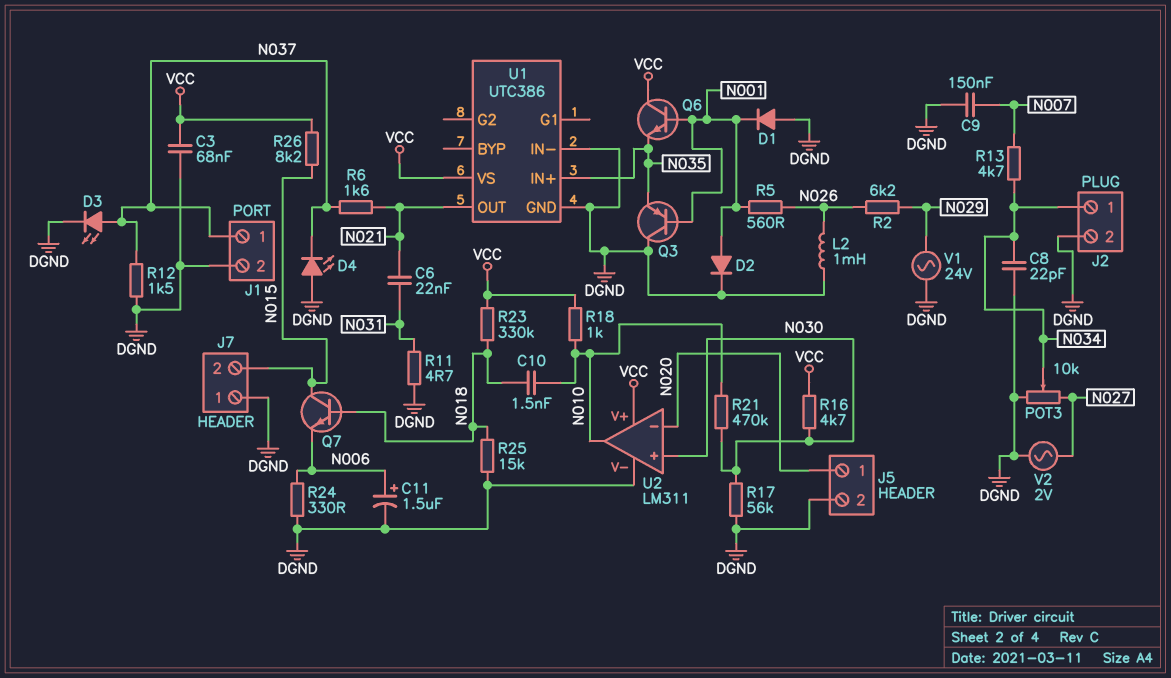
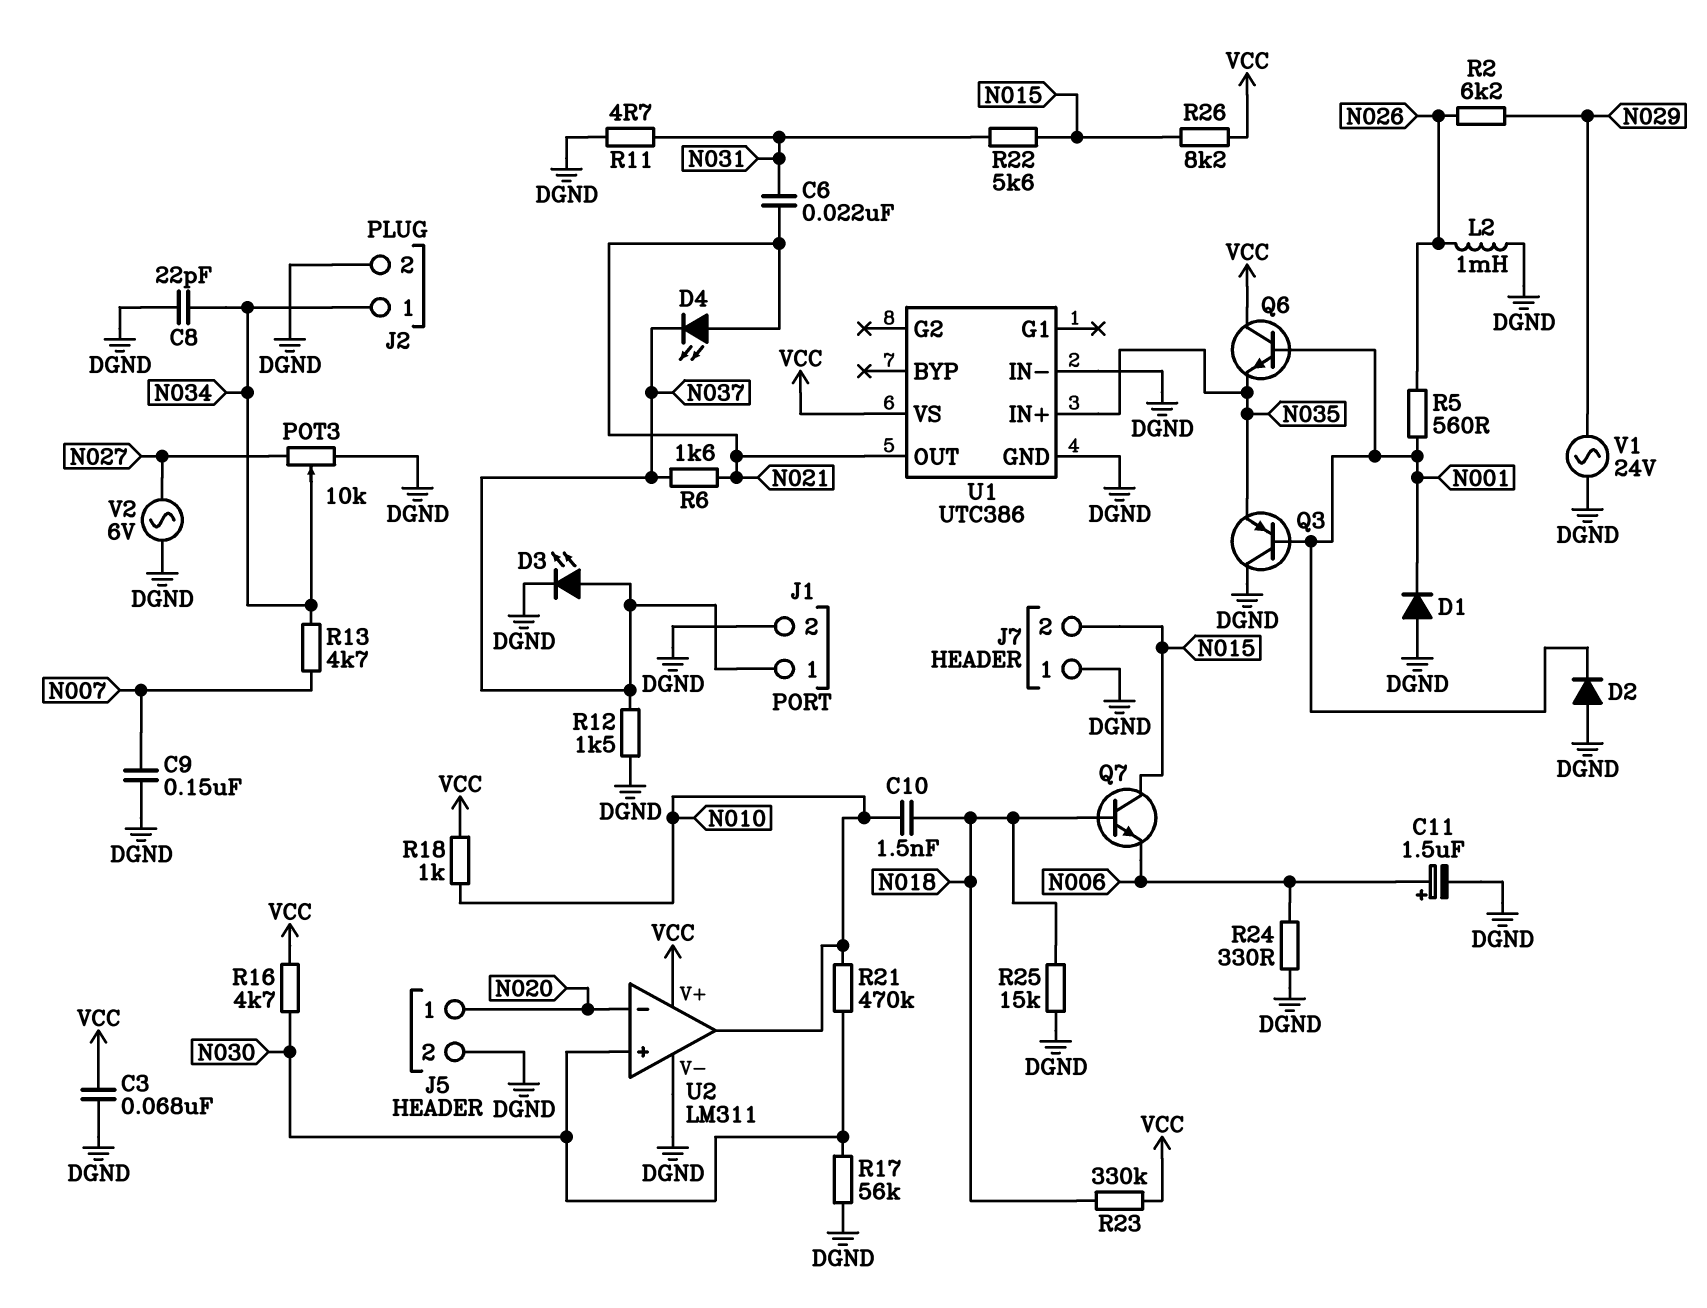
D2: diode (A N001, K DGND) -> diode (A DGND, K N001)
D4: LED (A DGND, K N037) -> LED (A N021, K N037)
R22: none -> 5.6k (N015, N031)
V2: AC 2V (DGND, N027) -> AC 6V (DGND, N027)

